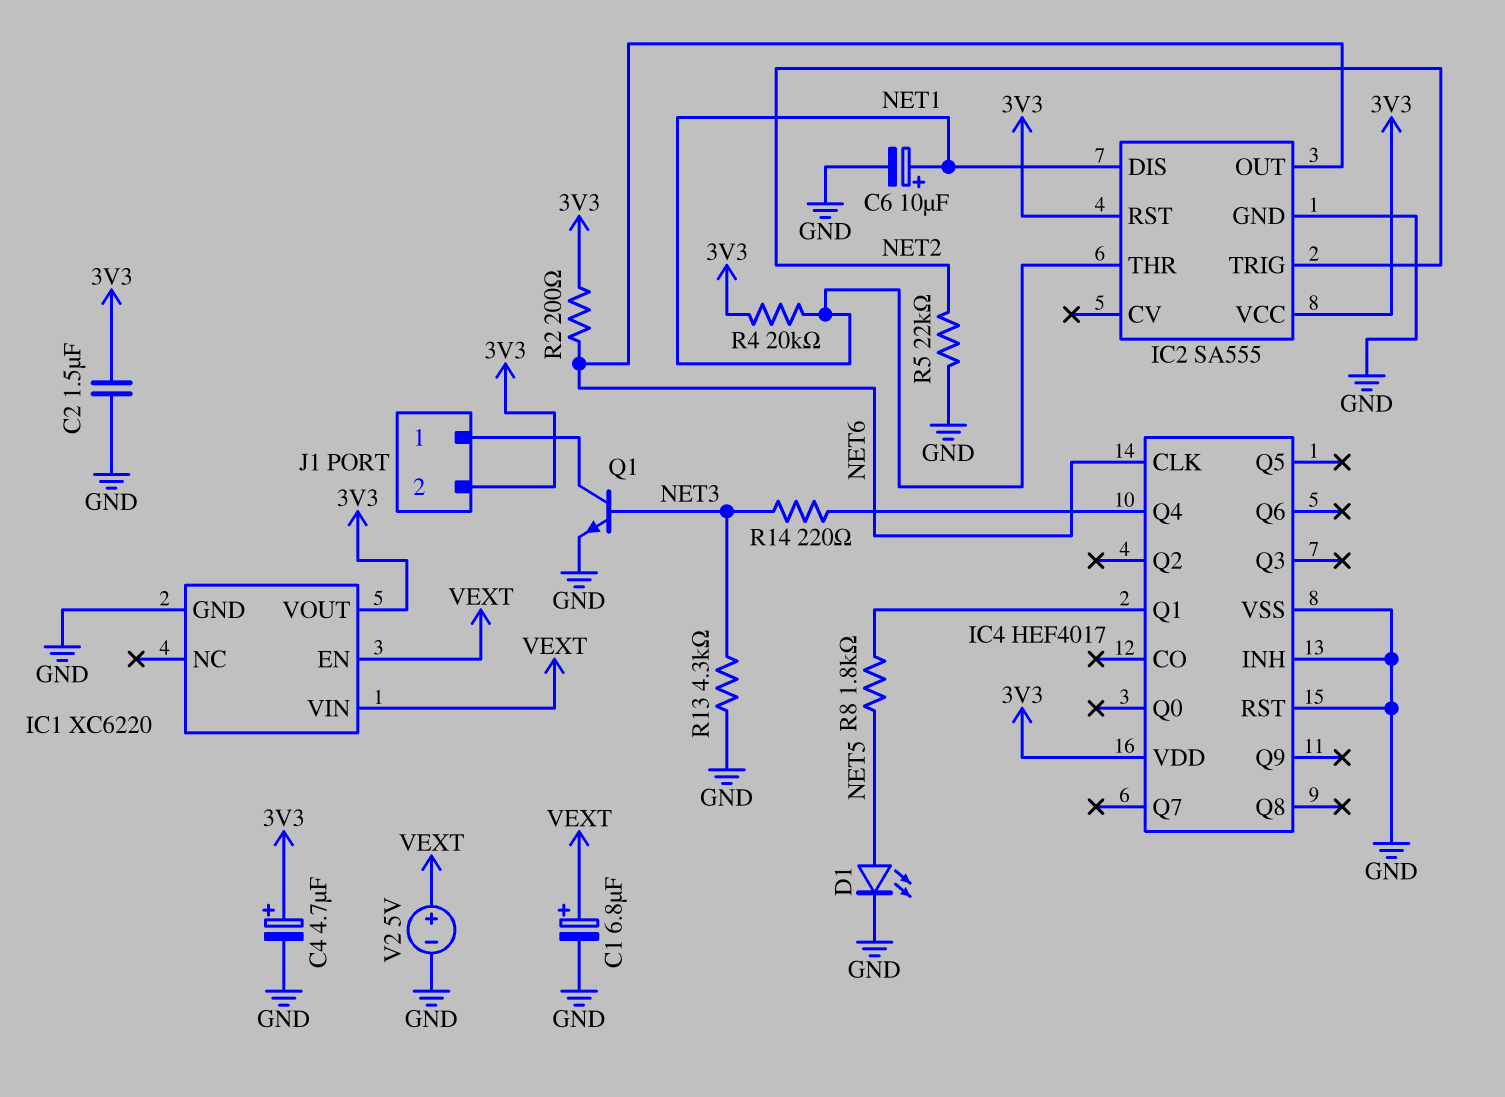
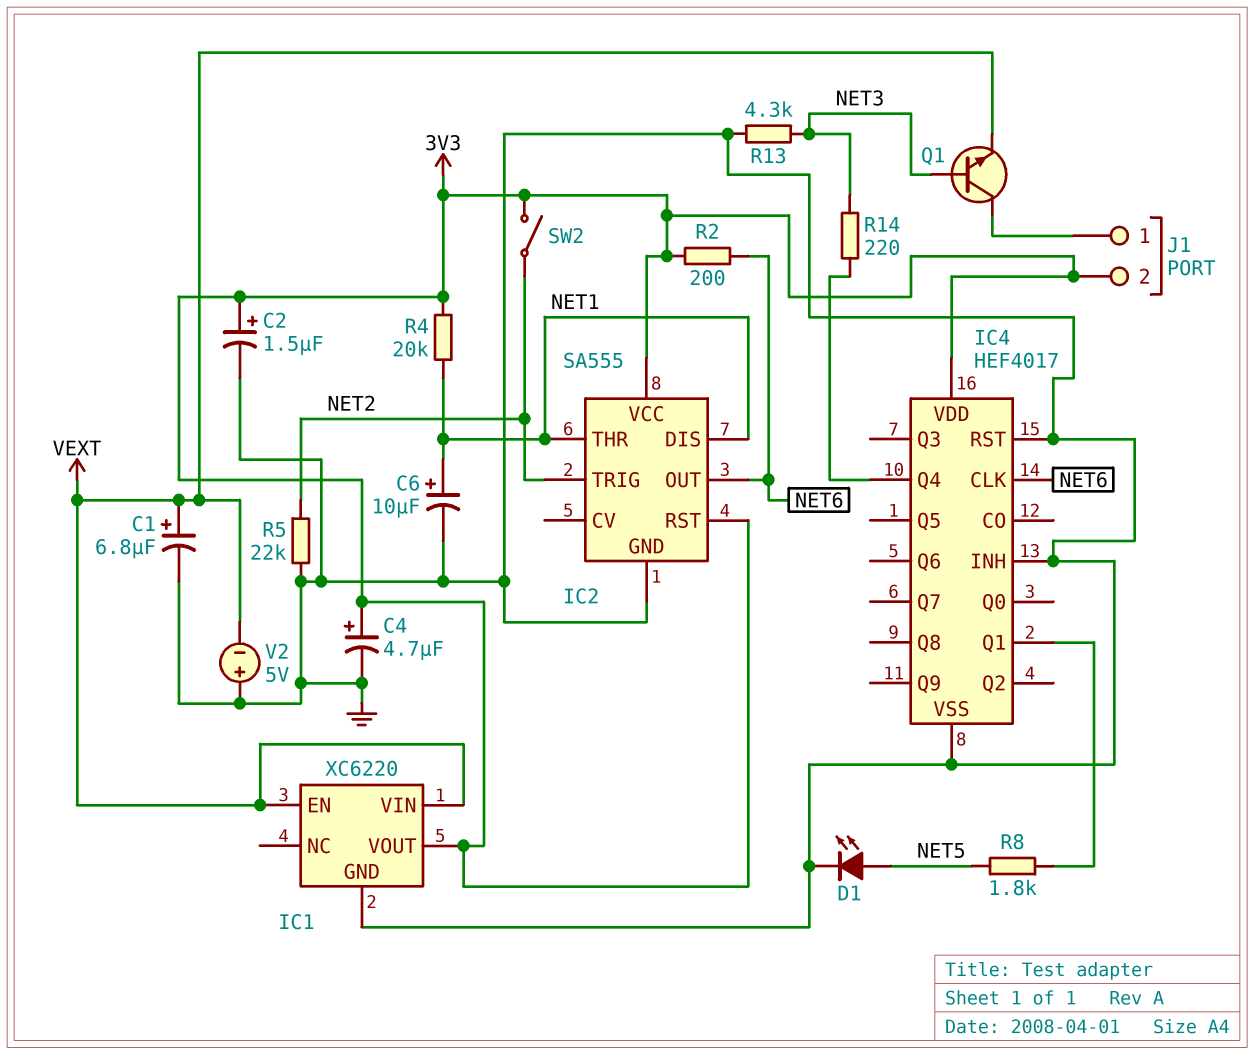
C2: 1.5uF (3V3, GND) -> 1.5uF (plus 3V3, minus GND)
Q1: NPN (B NET3, C J1/1, E GND) -> NPN (B NET3, C J1/1, E VEXT)
SW2: none -> switch (3V3, NET2)
V2: 5V (plus VEXT, minus GND) -> 5V (plus GND, minus VEXT)

